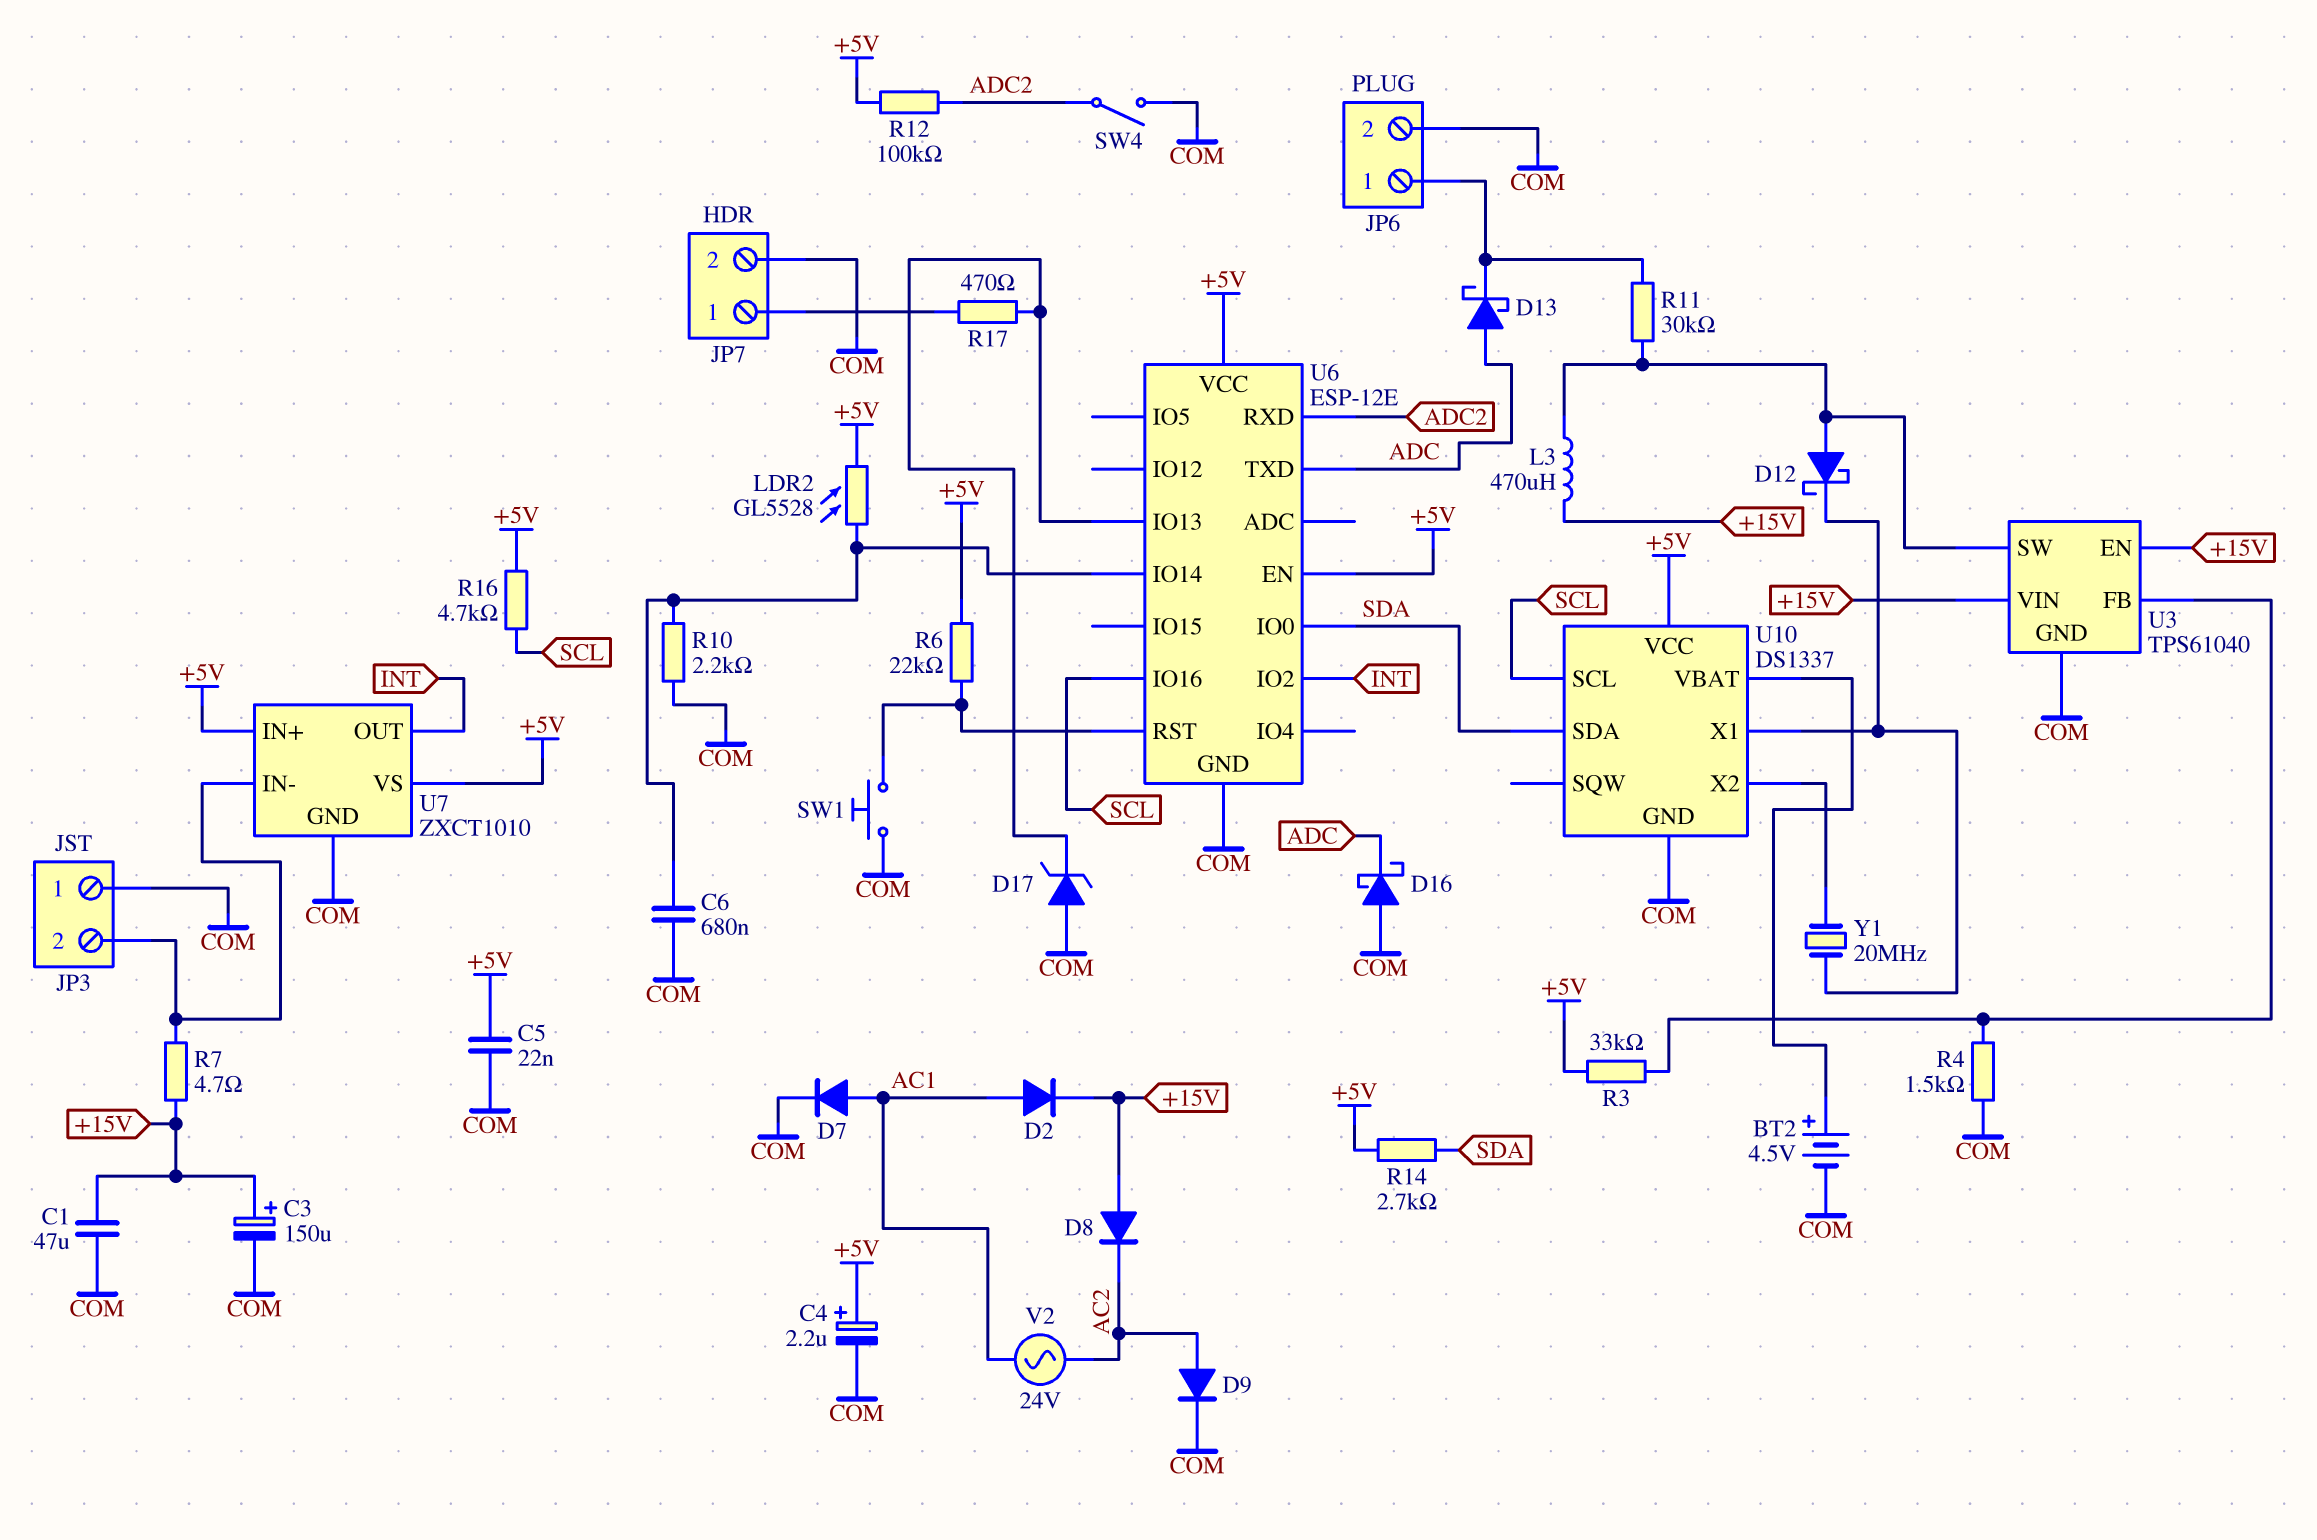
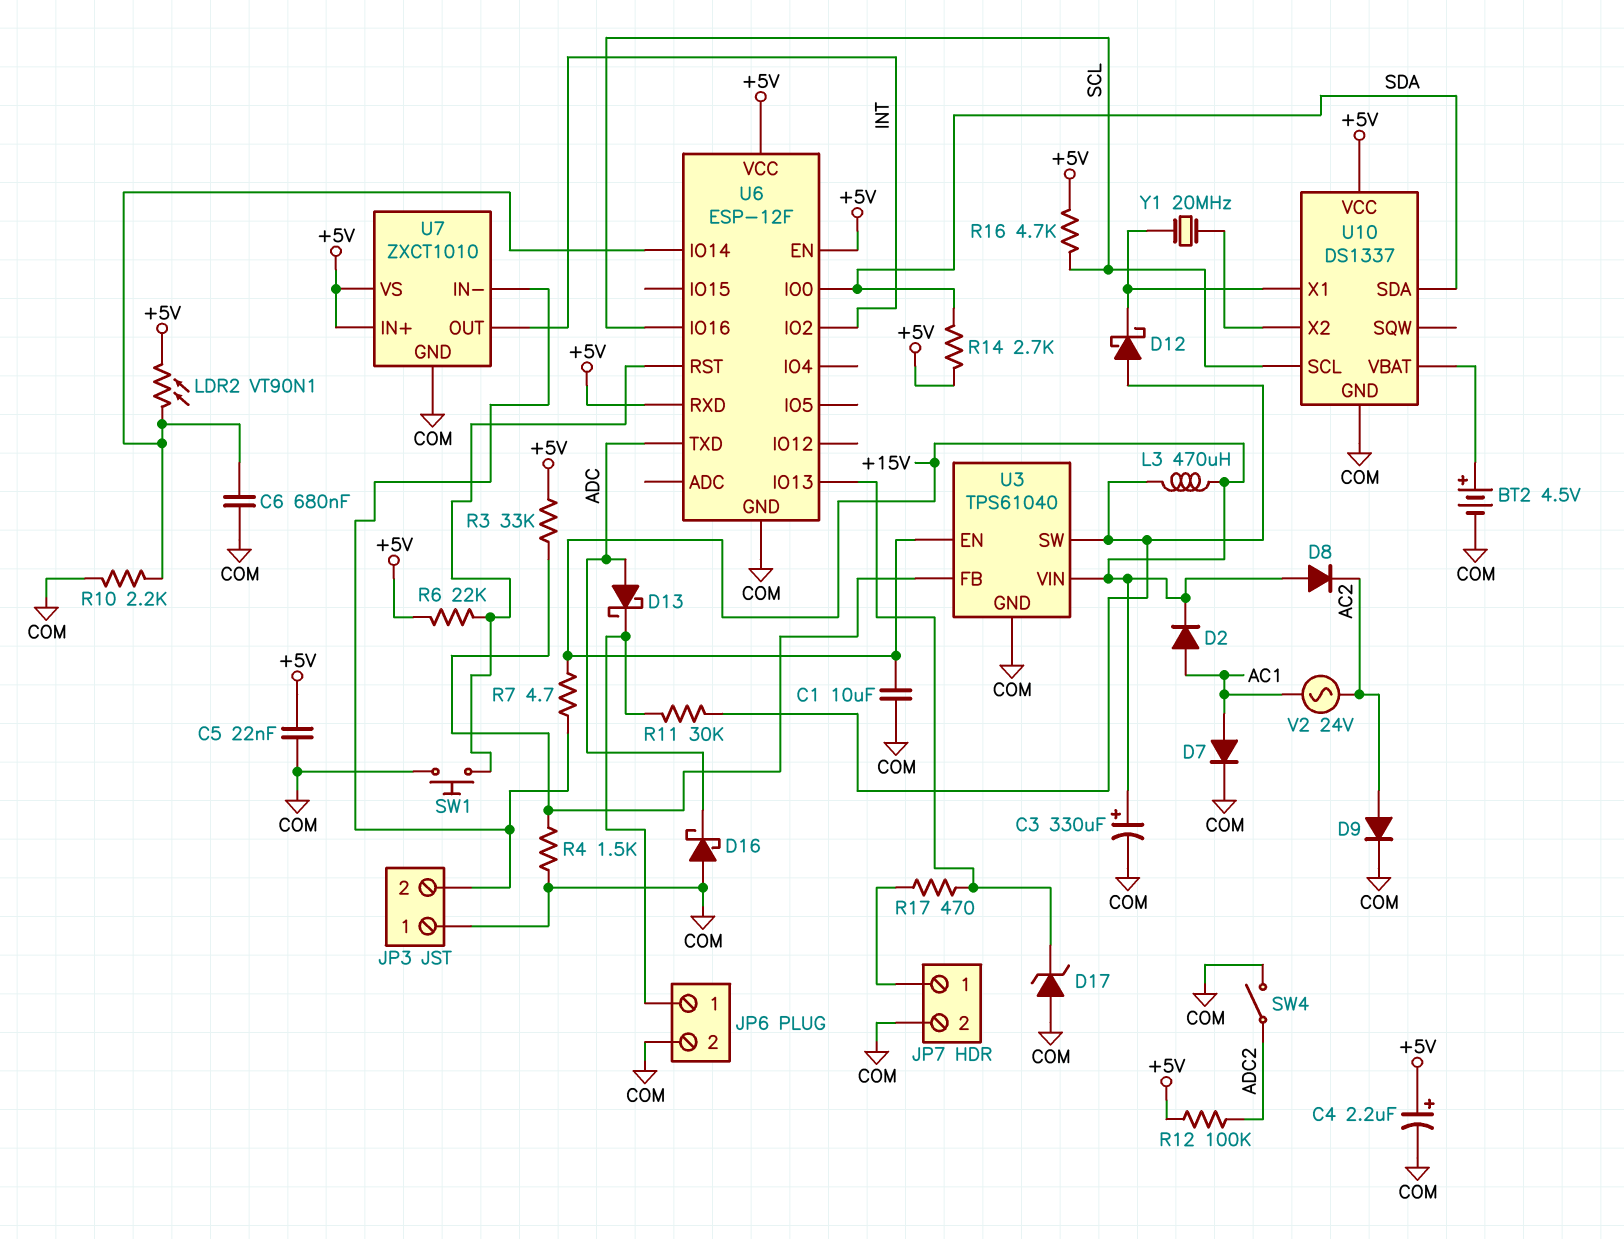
C1: 47uF (+15V, COM) -> 10uF (+15V, COM)
C3: 150uF (plus +15V, minus COM) -> 330uF (plus +15V, minus COM)
LDR2: GL5528 (+5V, U6/IO14) -> VT90N1 (+5V, U6/IO14)
U6: ESP-12E -> ESP-12F
U6 pin RXD: ADC2 -> +5V

